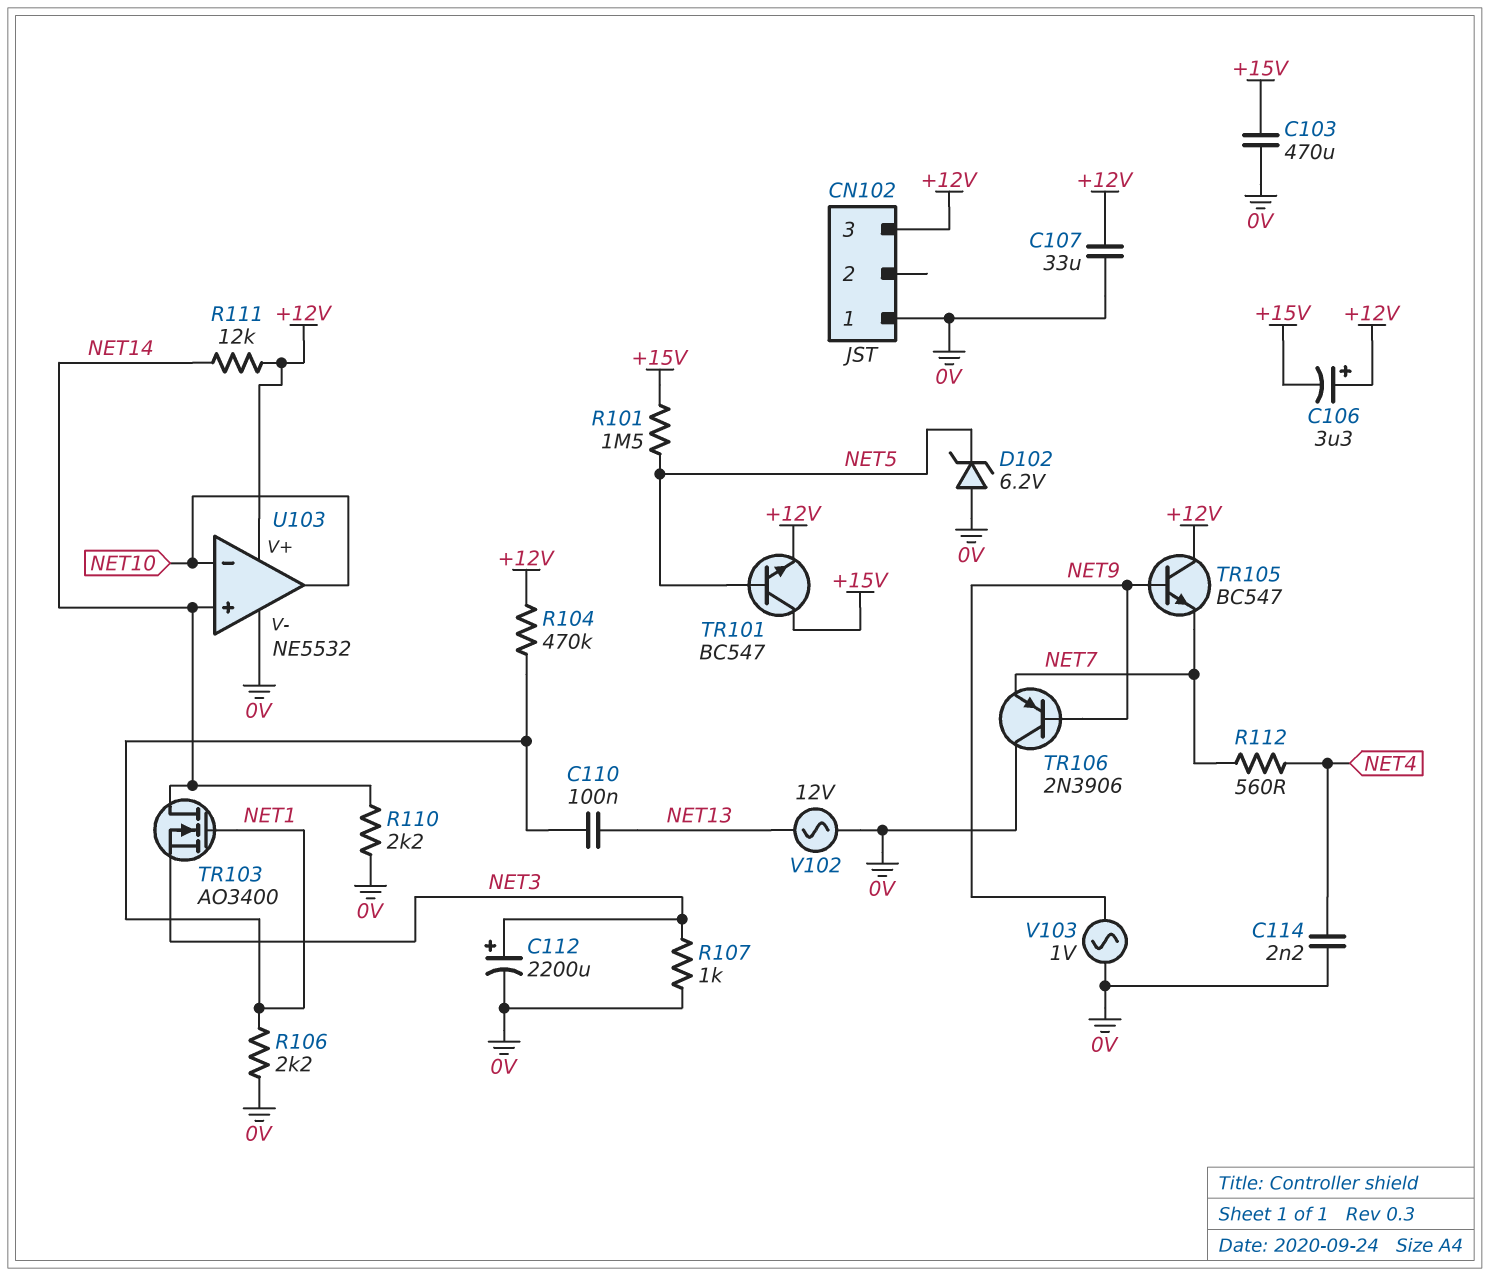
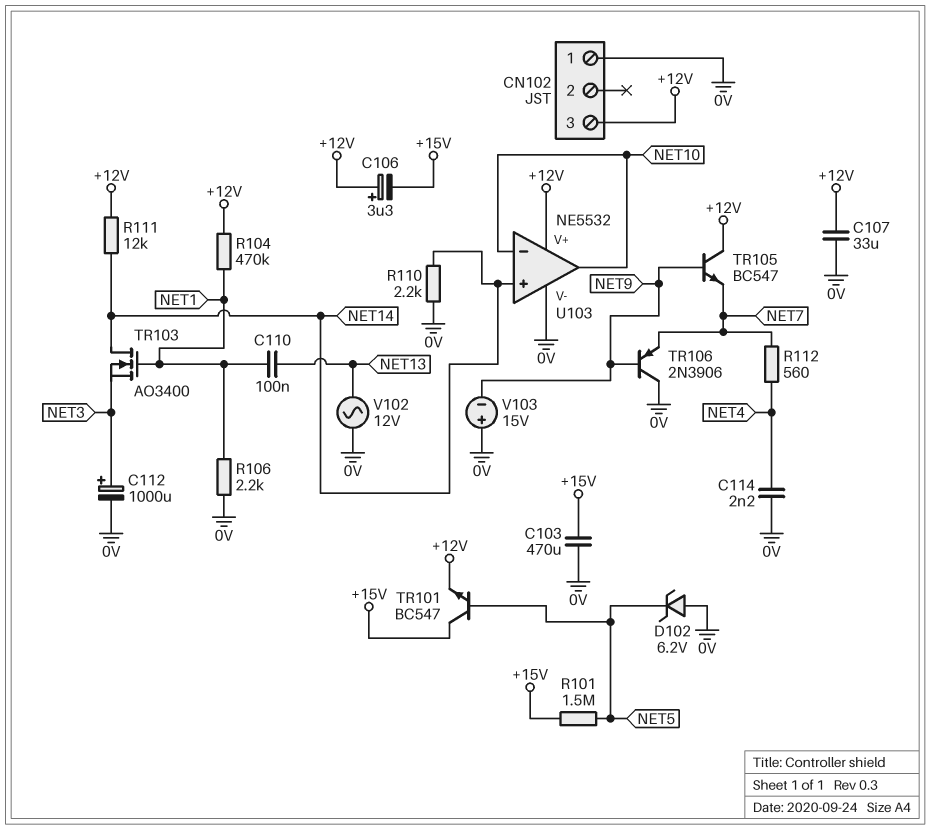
C112: 2200uF (plus NET3, minus 0V) -> 1000uF (plus NET3, minus 0V)
R107: 1k (0V, NET3) -> none
V103: AC 1V (0V, NET9) -> 15V (plus 0V, minus NET9)

